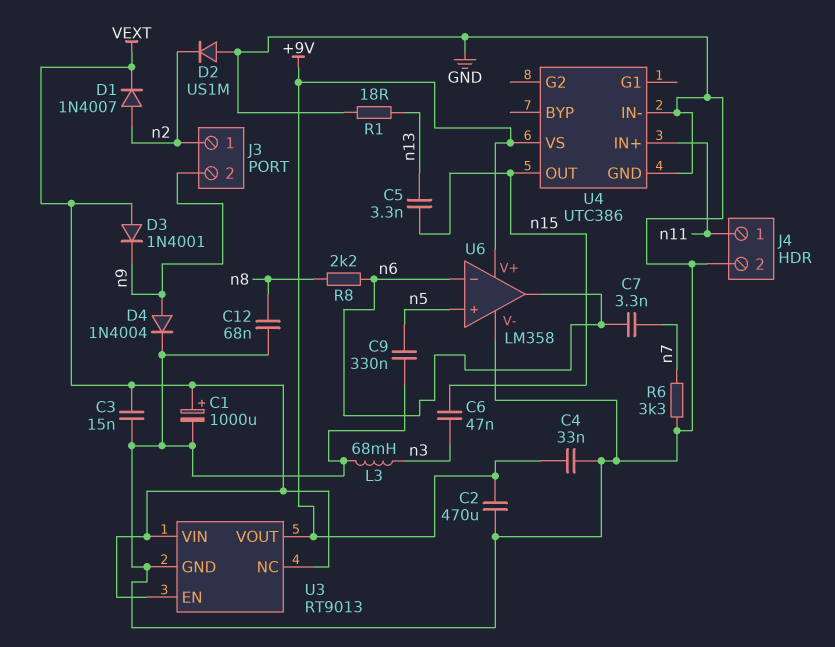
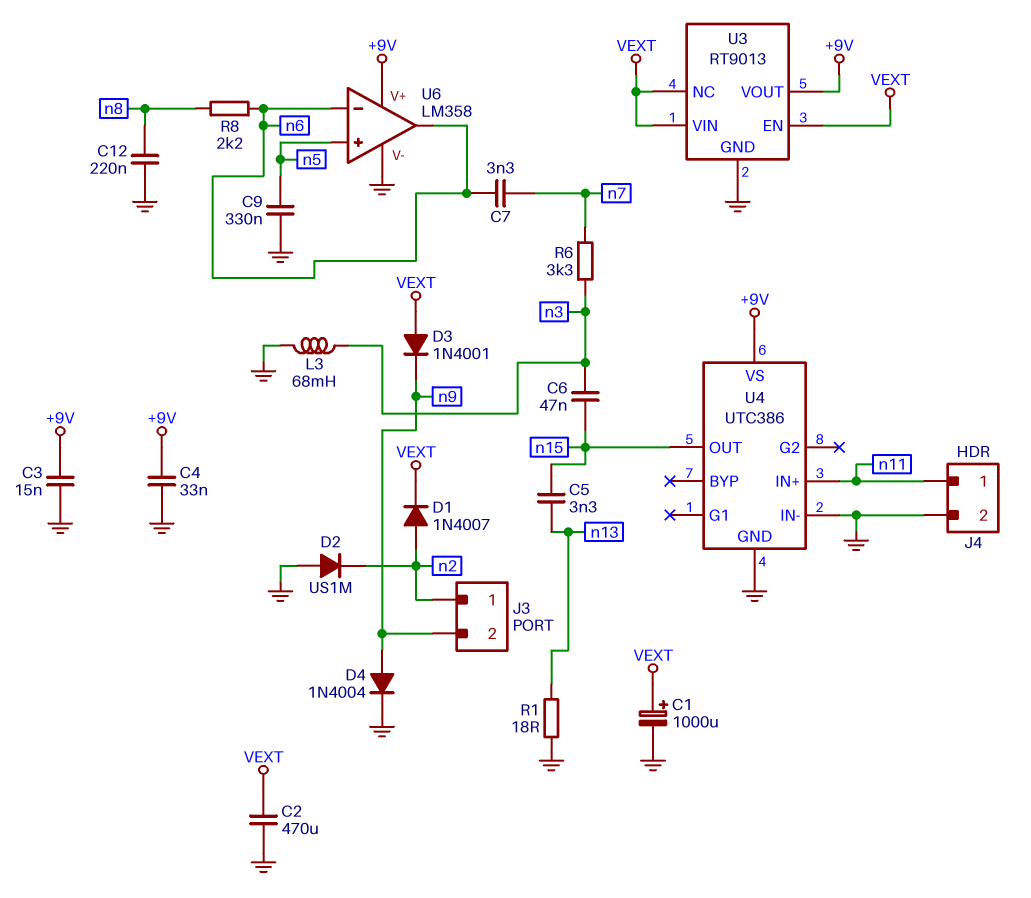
C2: 470uF (+9V, GND) -> 470uF (GND, VEXT)
C3: 15nF (GND, VEXT) -> 15nF (+9V, GND)
C12: 68nF (GND, n8) -> 220nF (GND, n8)
R6: 3.3k (GND, n7) -> 3.3k (n3, n7)

